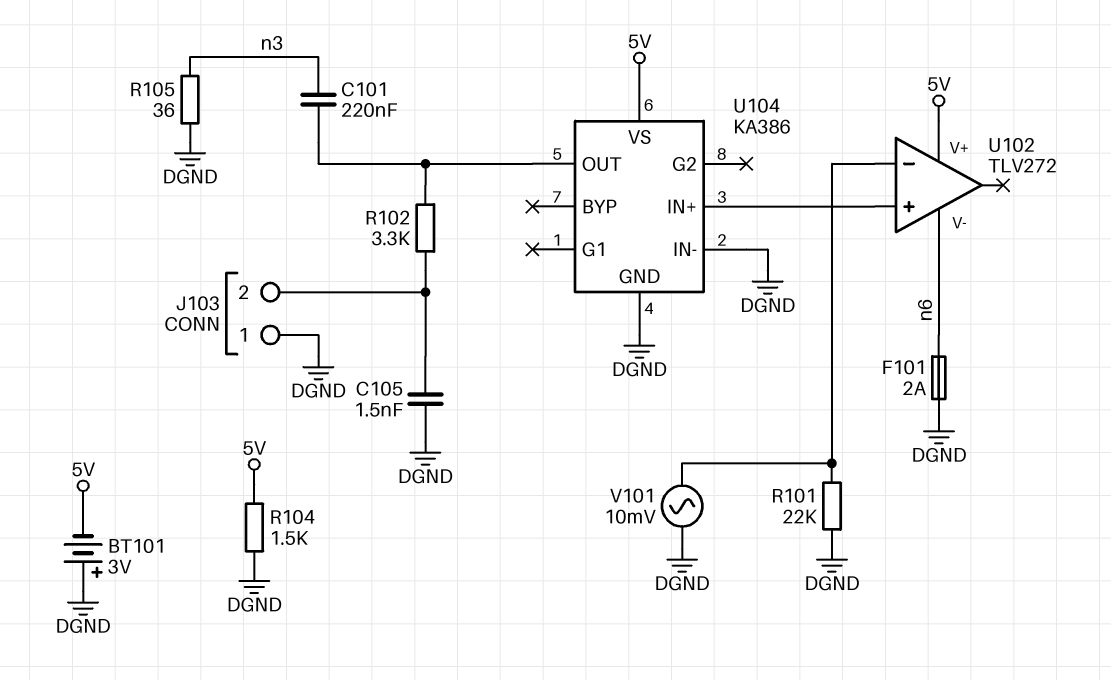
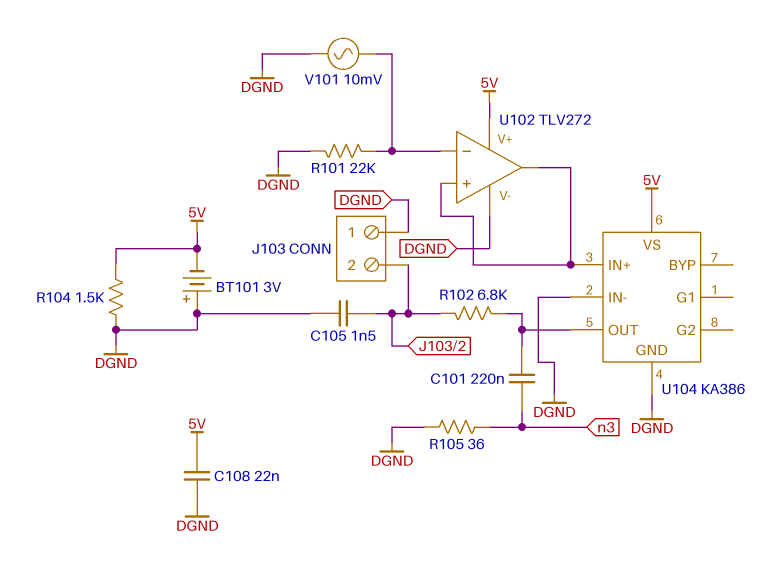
C108: none -> 22nF (5V, DGND)
F101: 2A (DGND, n6) -> none
R102: 3.3k (J103/2, U104/OUT) -> 6.8k (J103/2, U104/OUT)
U102 pin V-: n6 -> DGND
U102 pin out: none -> U102/in+

